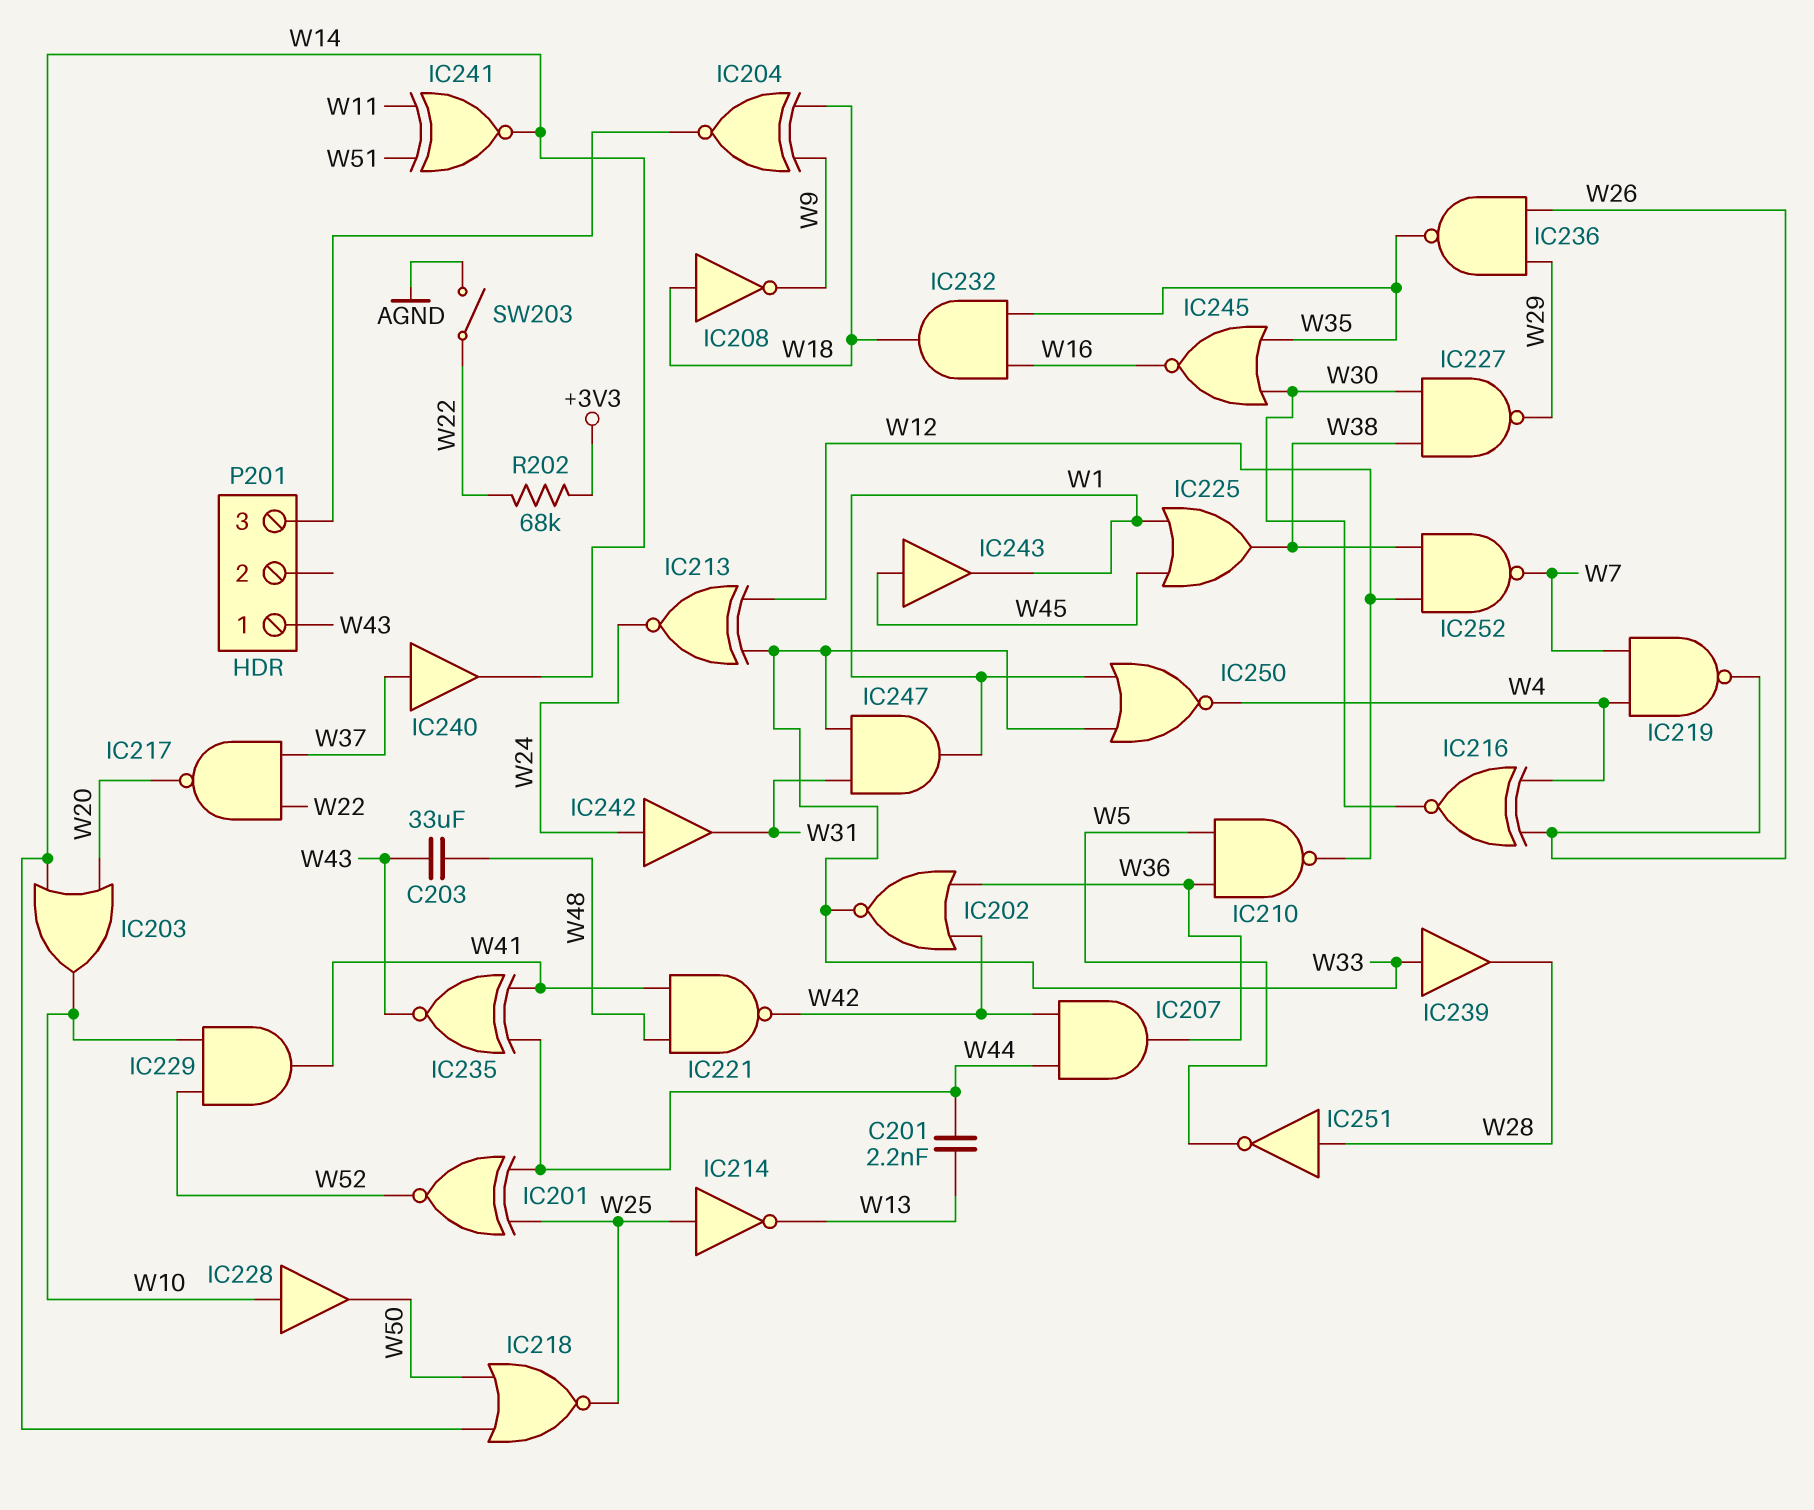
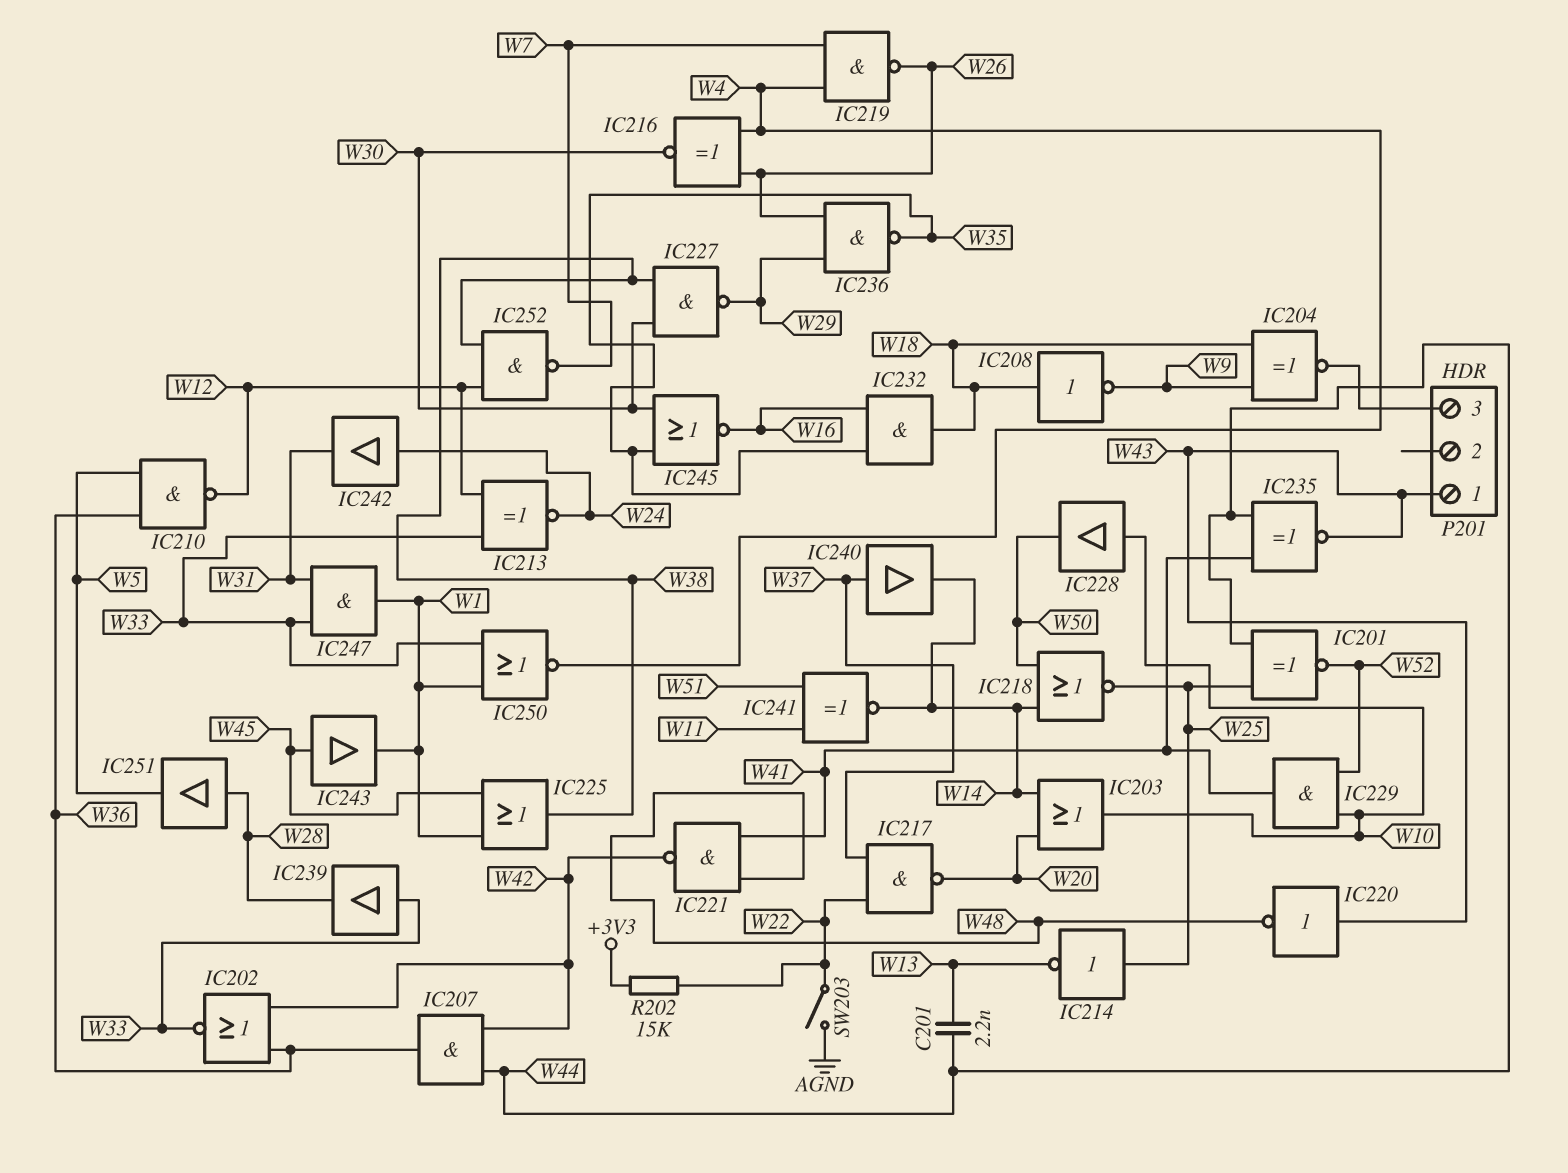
C203: 33uF (W43, W48) -> none
IC220: none -> NOT (in W43, out W48)
IC251: NOT (in W28, out W5) -> buffer (in W28, out W5)
R202: 68k (+3V3, W22) -> 15k (+3V3, W22)

